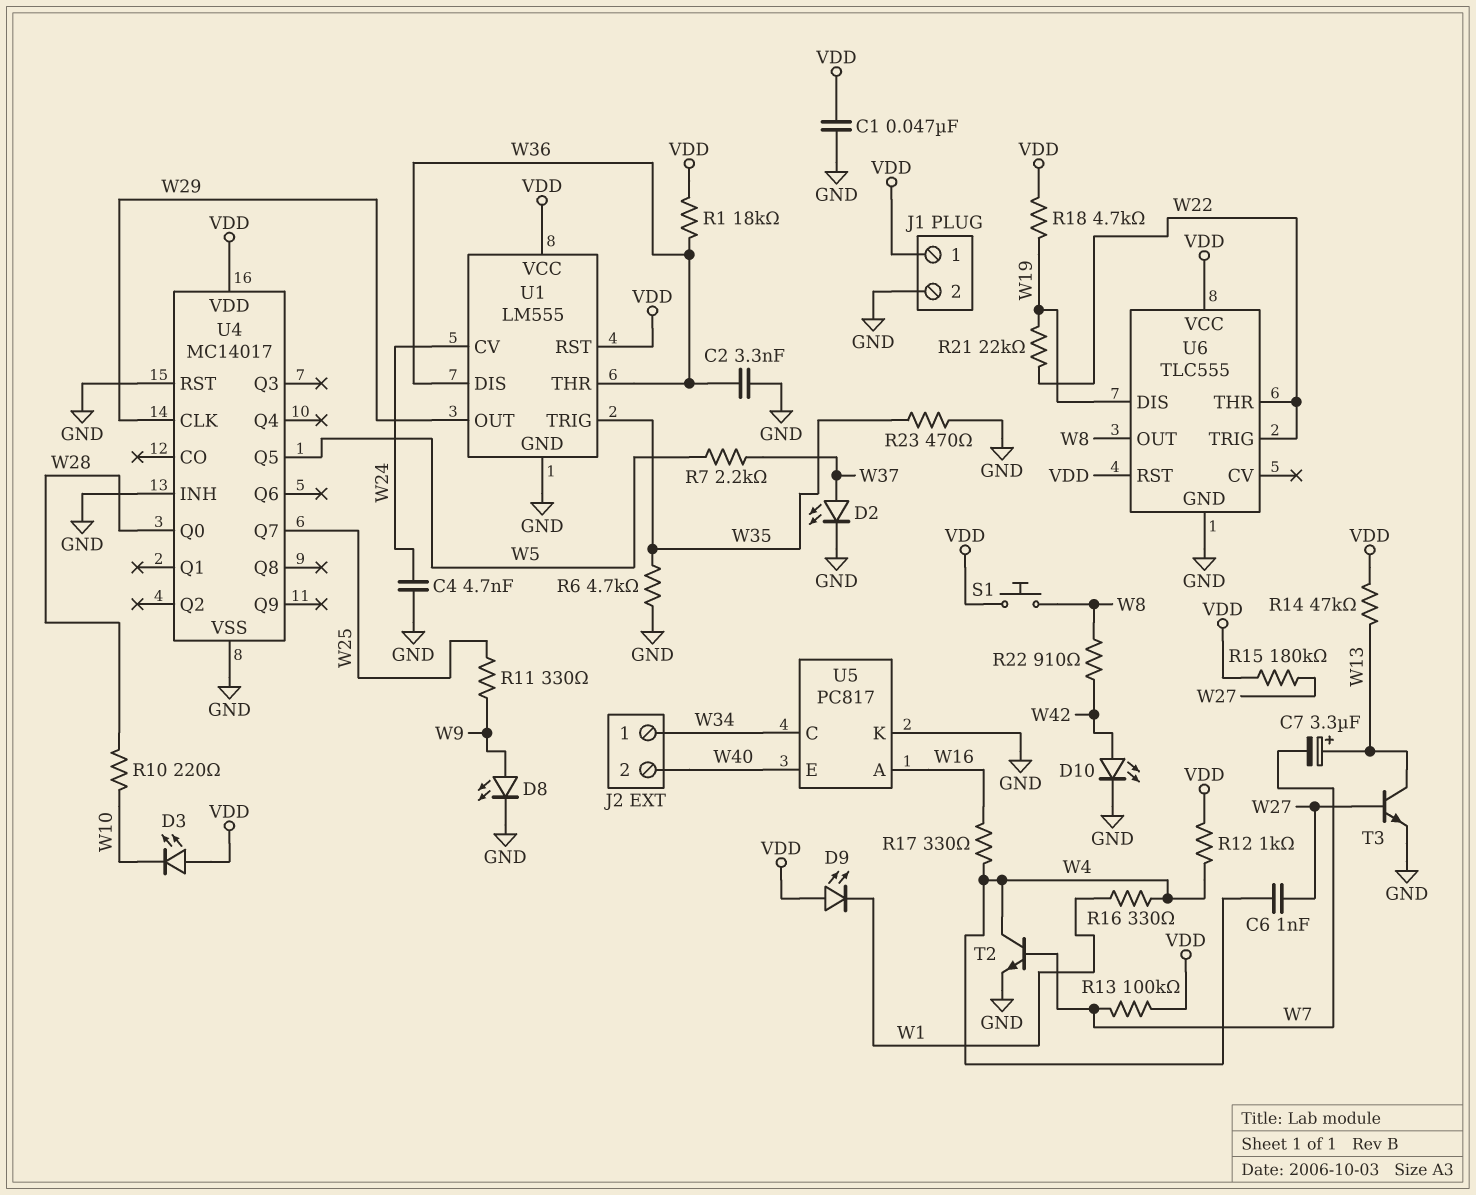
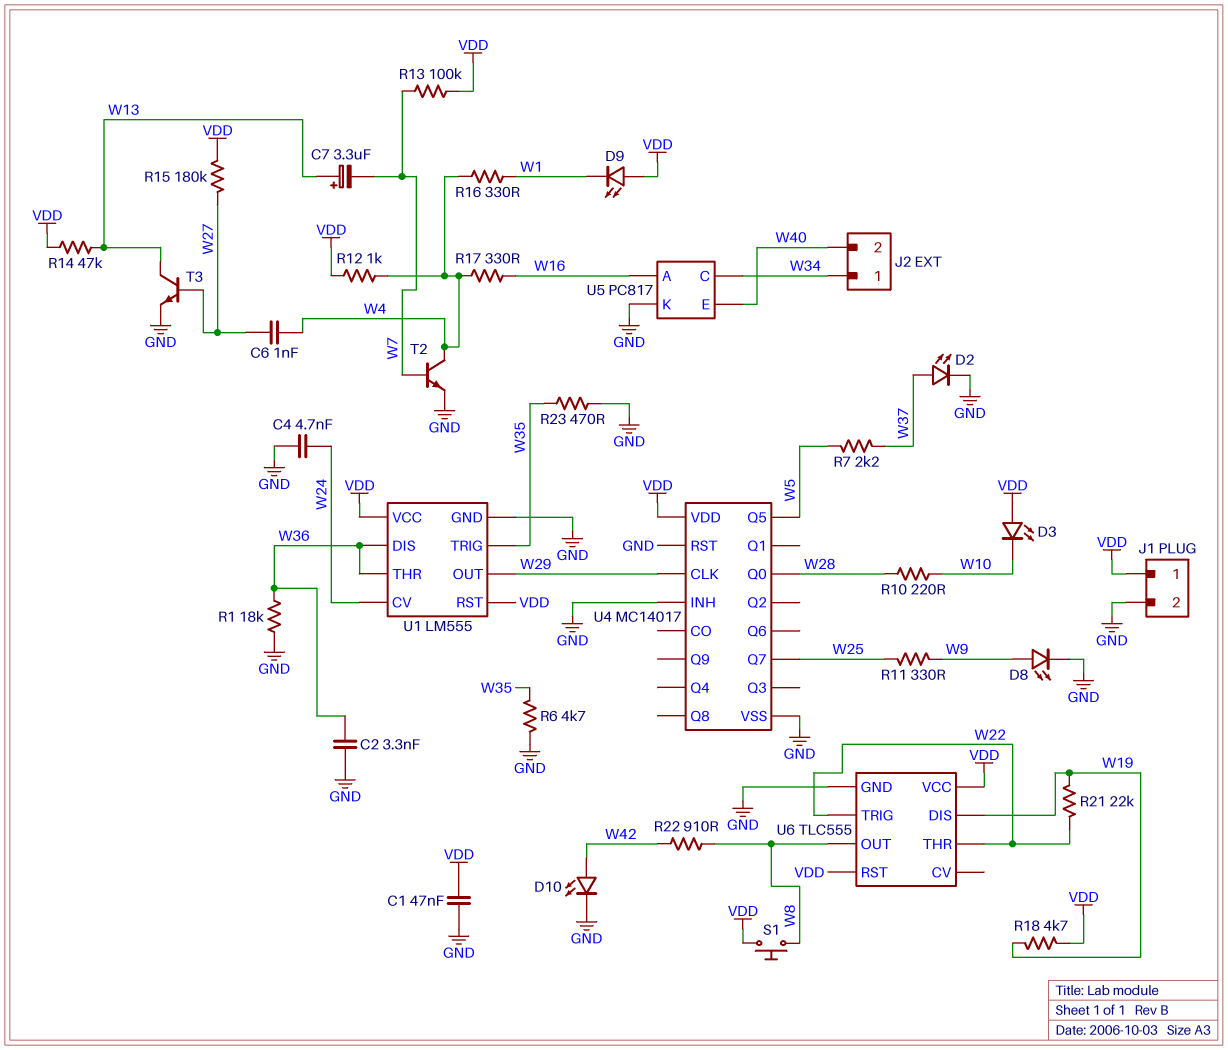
R1: 18k (VDD, W36) -> 18k (GND, W36)

